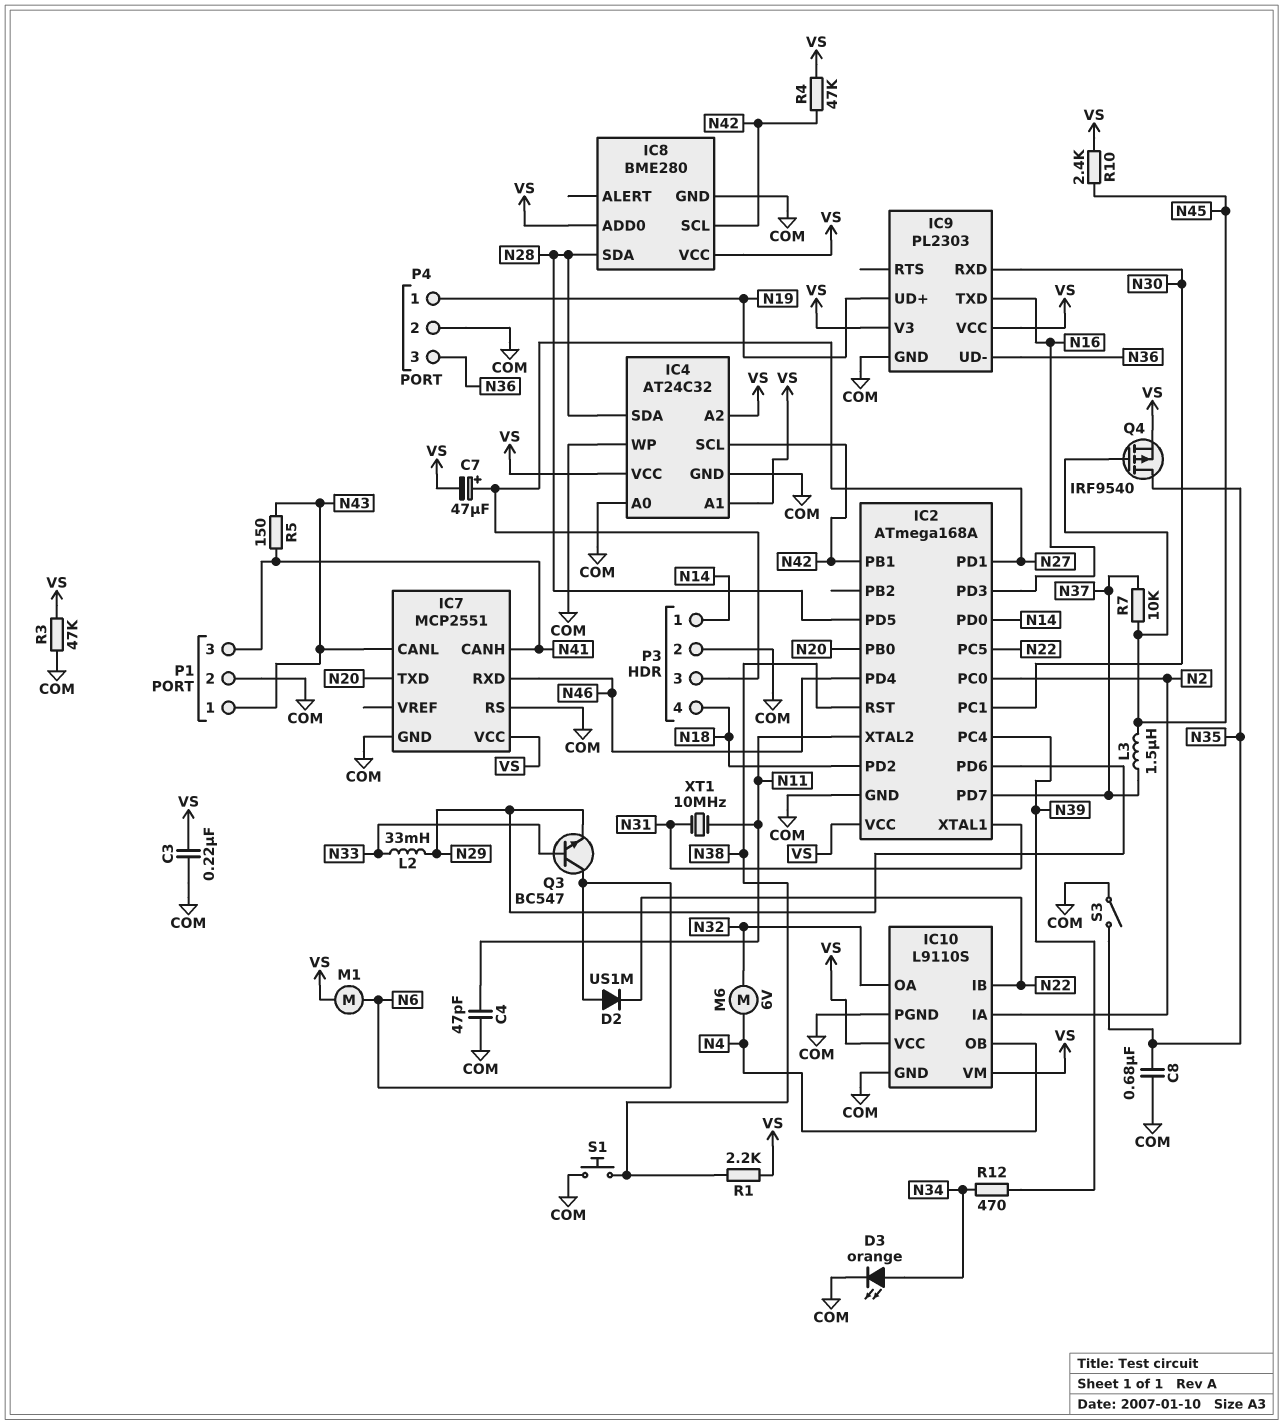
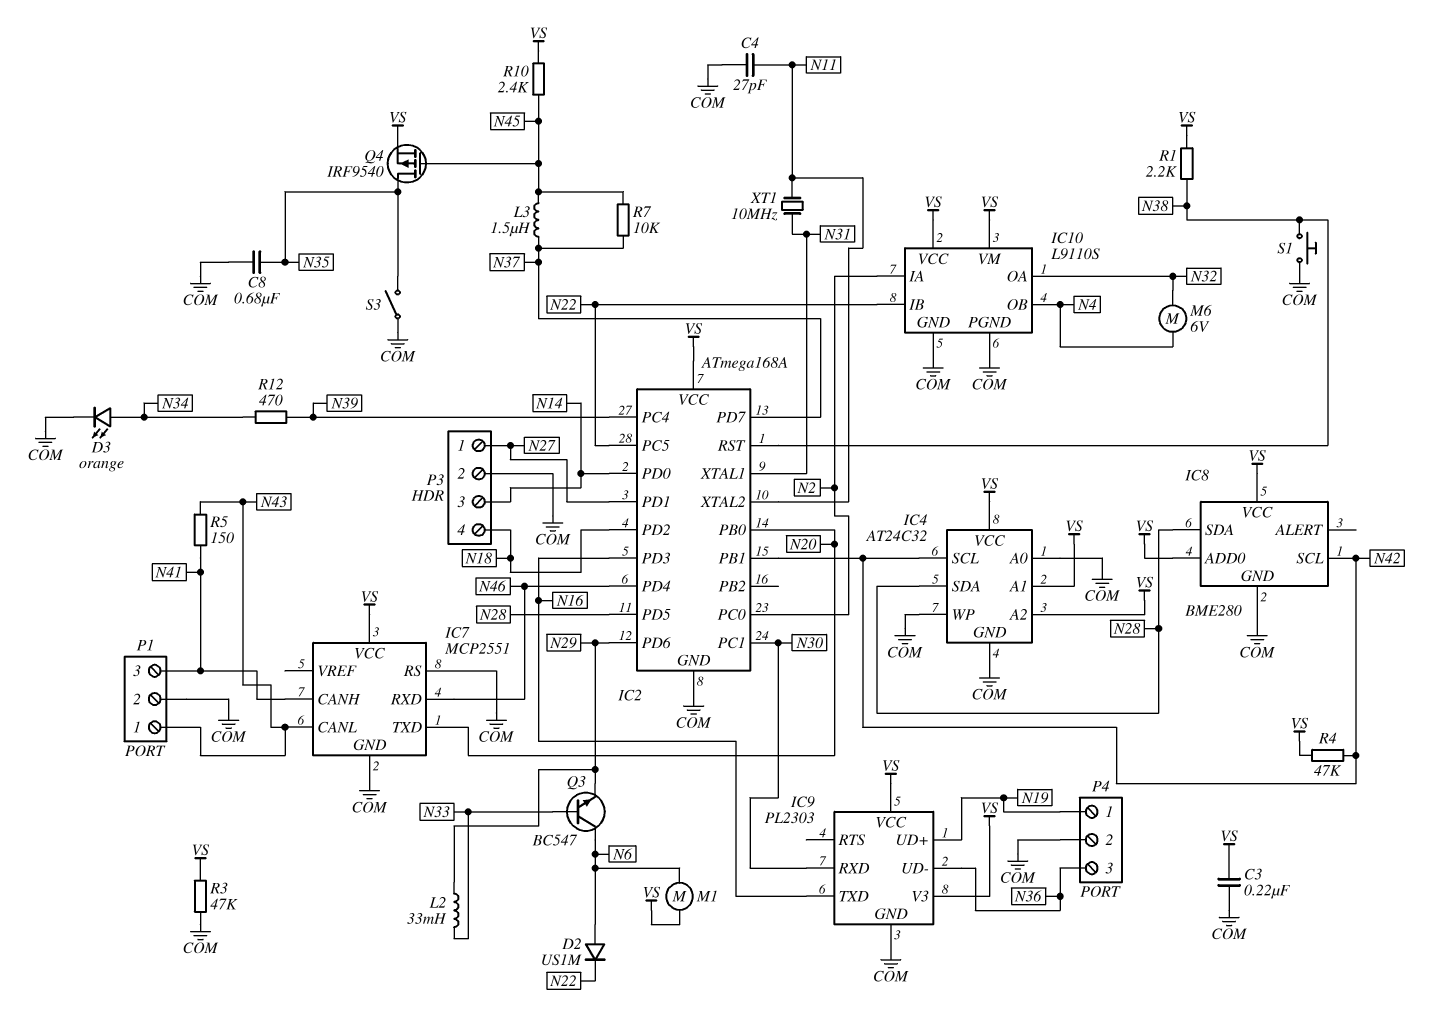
C4: 47pF (COM, N11) -> 27pF (COM, N11)
C7: 47uF (plus N27, minus VS) -> none
P3 pin 1: N14 -> N27
P3 pin 3: N27 -> N14

